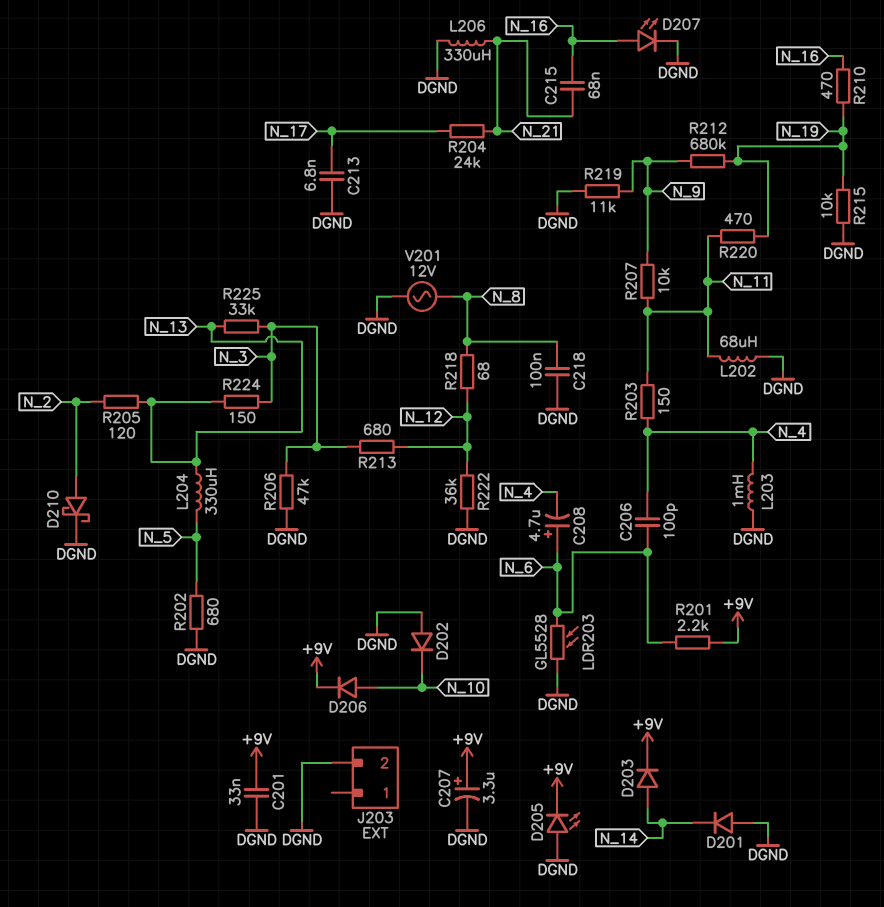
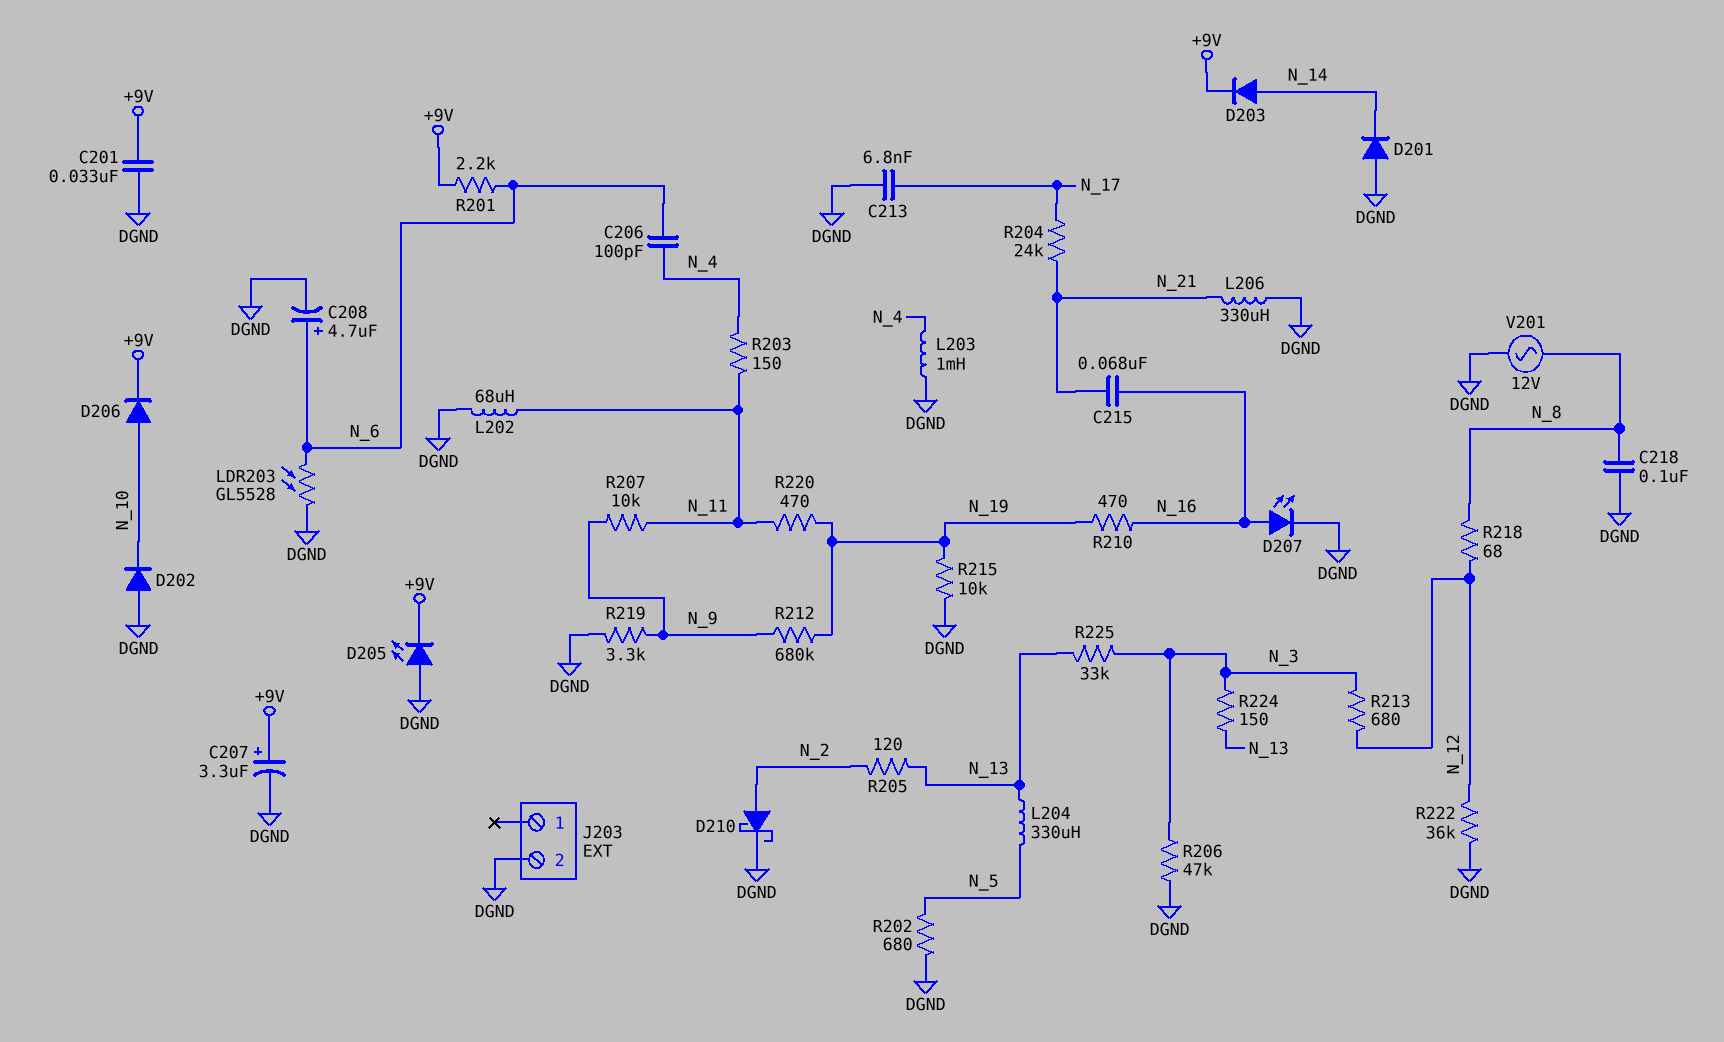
C208: 4.7uF (plus N_6, minus N_4) -> 4.7uF (plus N_6, minus DGND)
R219: 11k (DGND, N_9) -> 3.3k (DGND, N_9)

